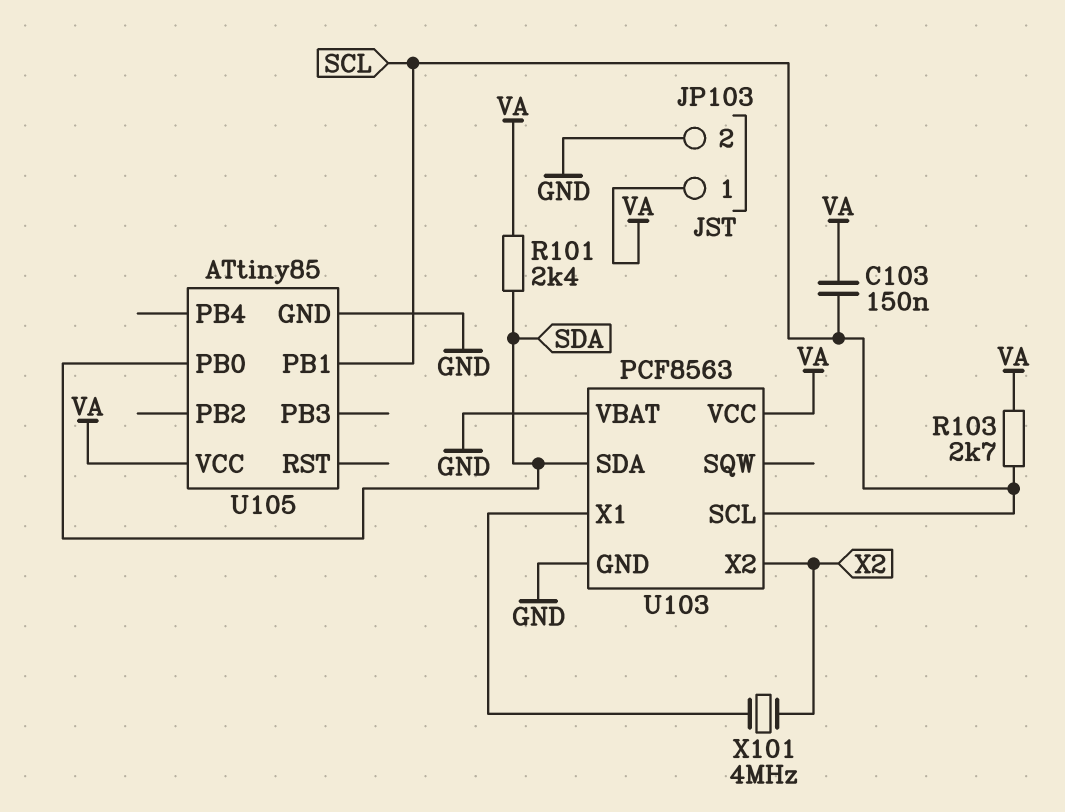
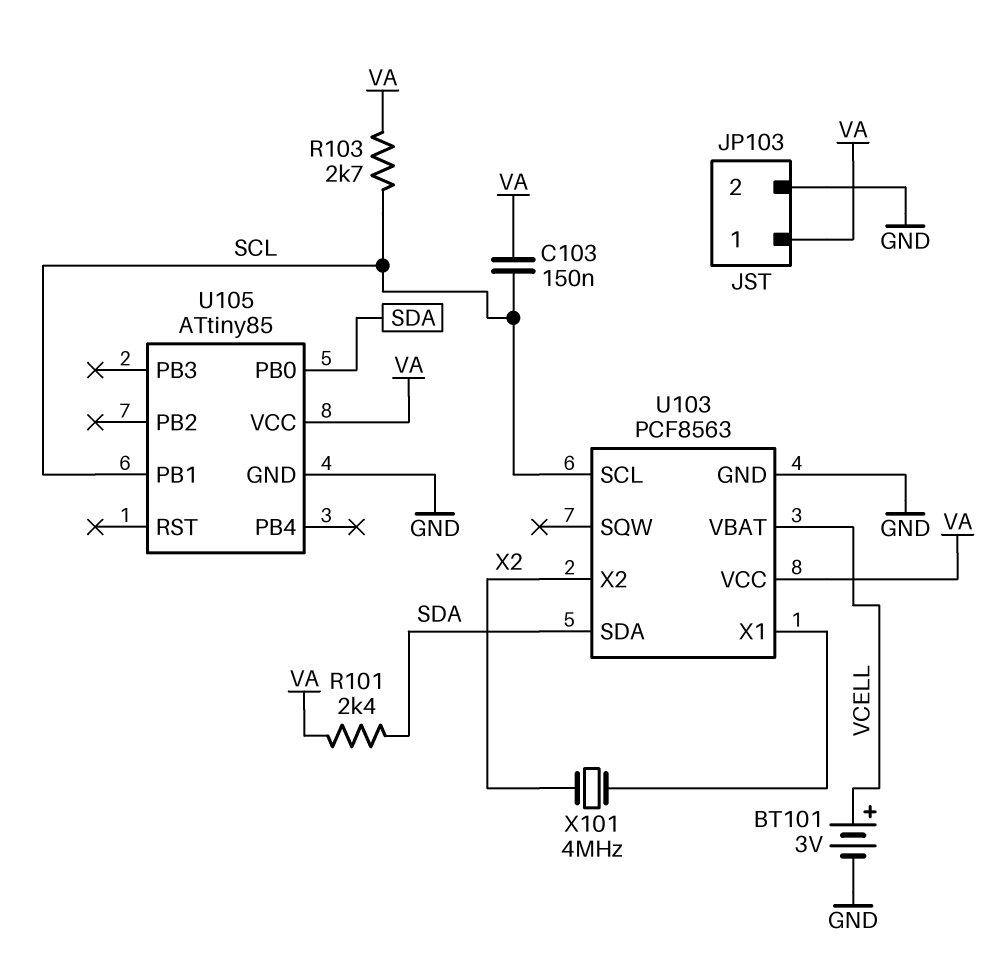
BT101: none -> 3V (plus VCELL, minus GND)
U103 pin VBAT: GND -> VCELL

